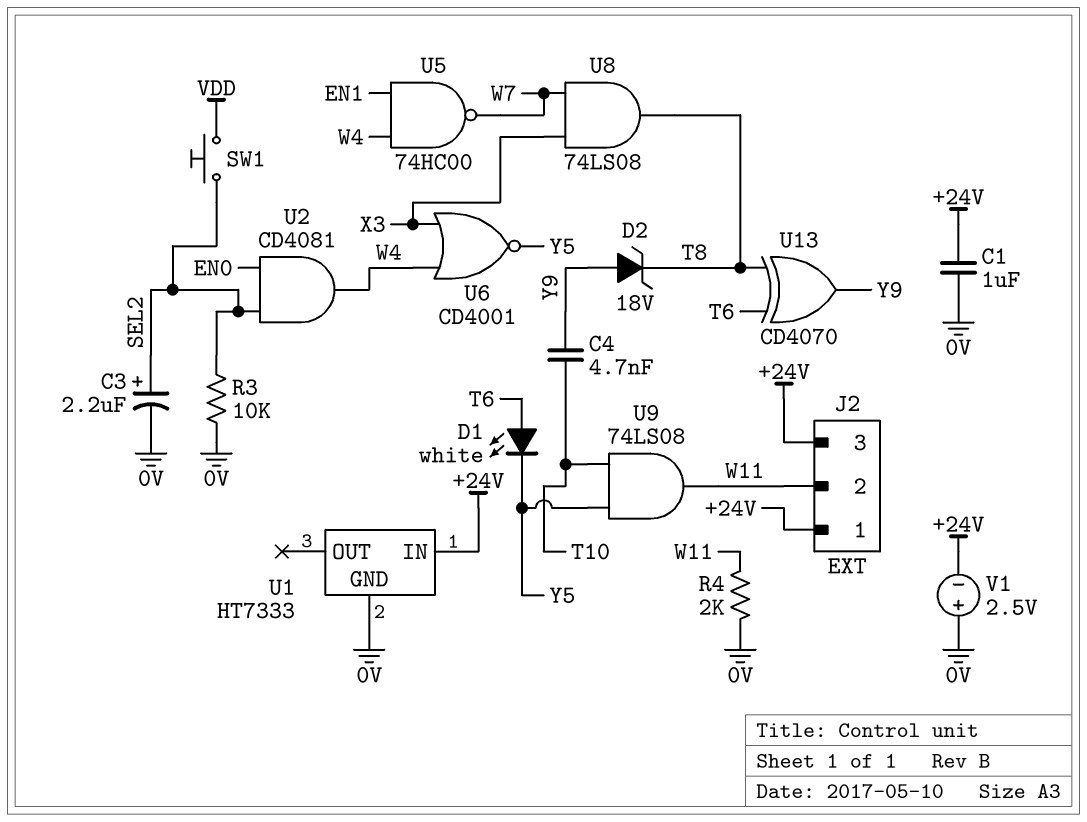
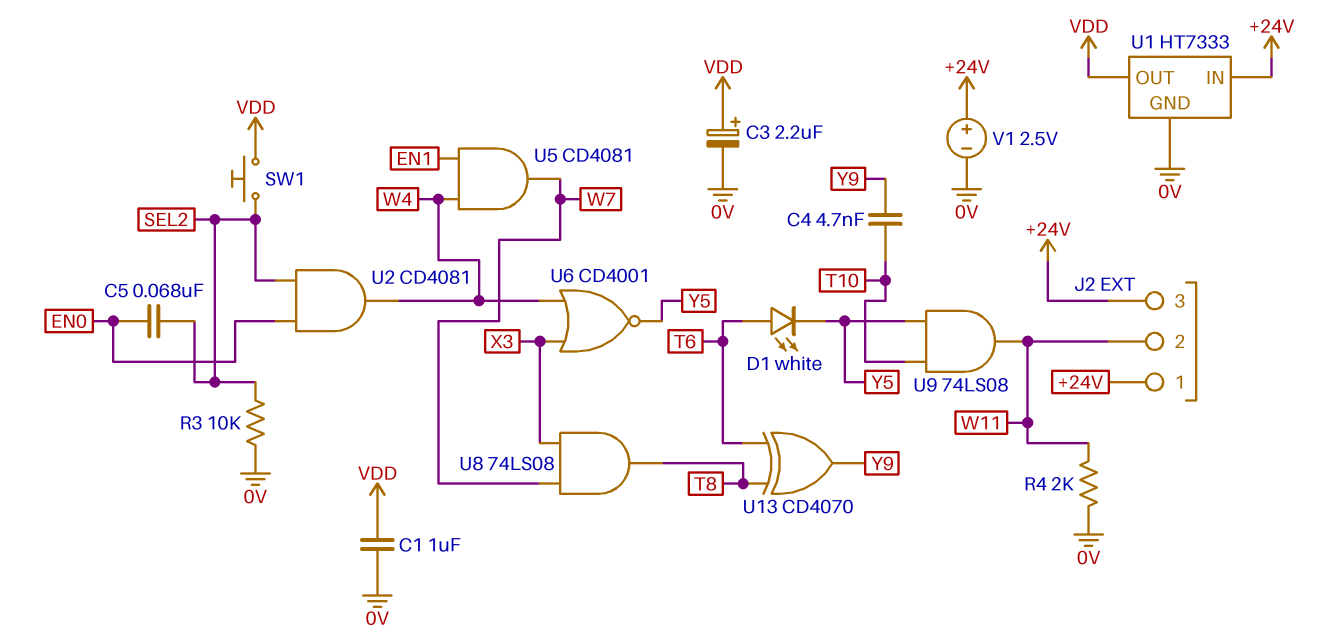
C1: 1uF (+24V, 0V) -> 1uF (0V, VDD)
C3: 2.2uF (plus SEL2, minus 0V) -> 2.2uF (plus VDD, minus 0V)
C5: none -> 68nF (EN0, SEL2)
D2: zener 18V (A Y9, K T8) -> none
U1 pin OUT: none -> VDD
U5: NAND 74HC00 (in EN1, in W4, out W7) -> AND CD4081 (in EN1, in W4, out W7)
V1: 2.5V (plus 0V, minus +24V) -> 2.5V (plus +24V, minus 0V)

